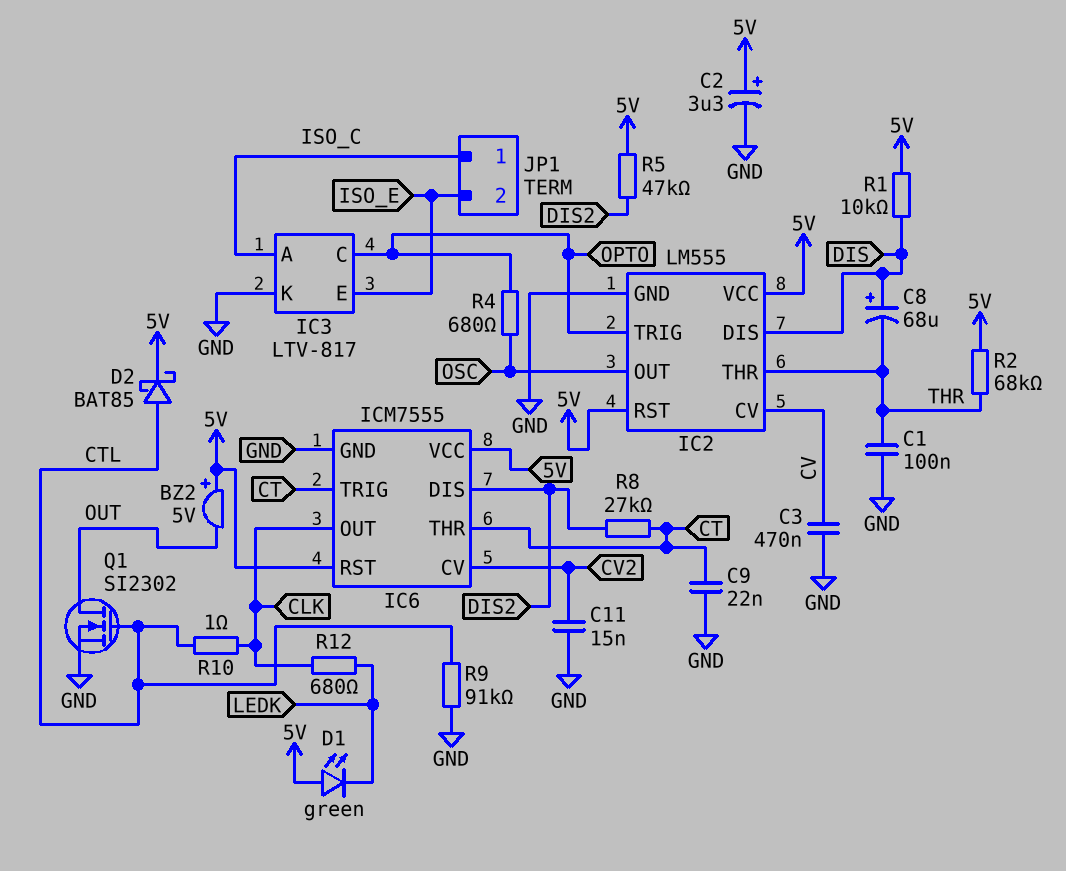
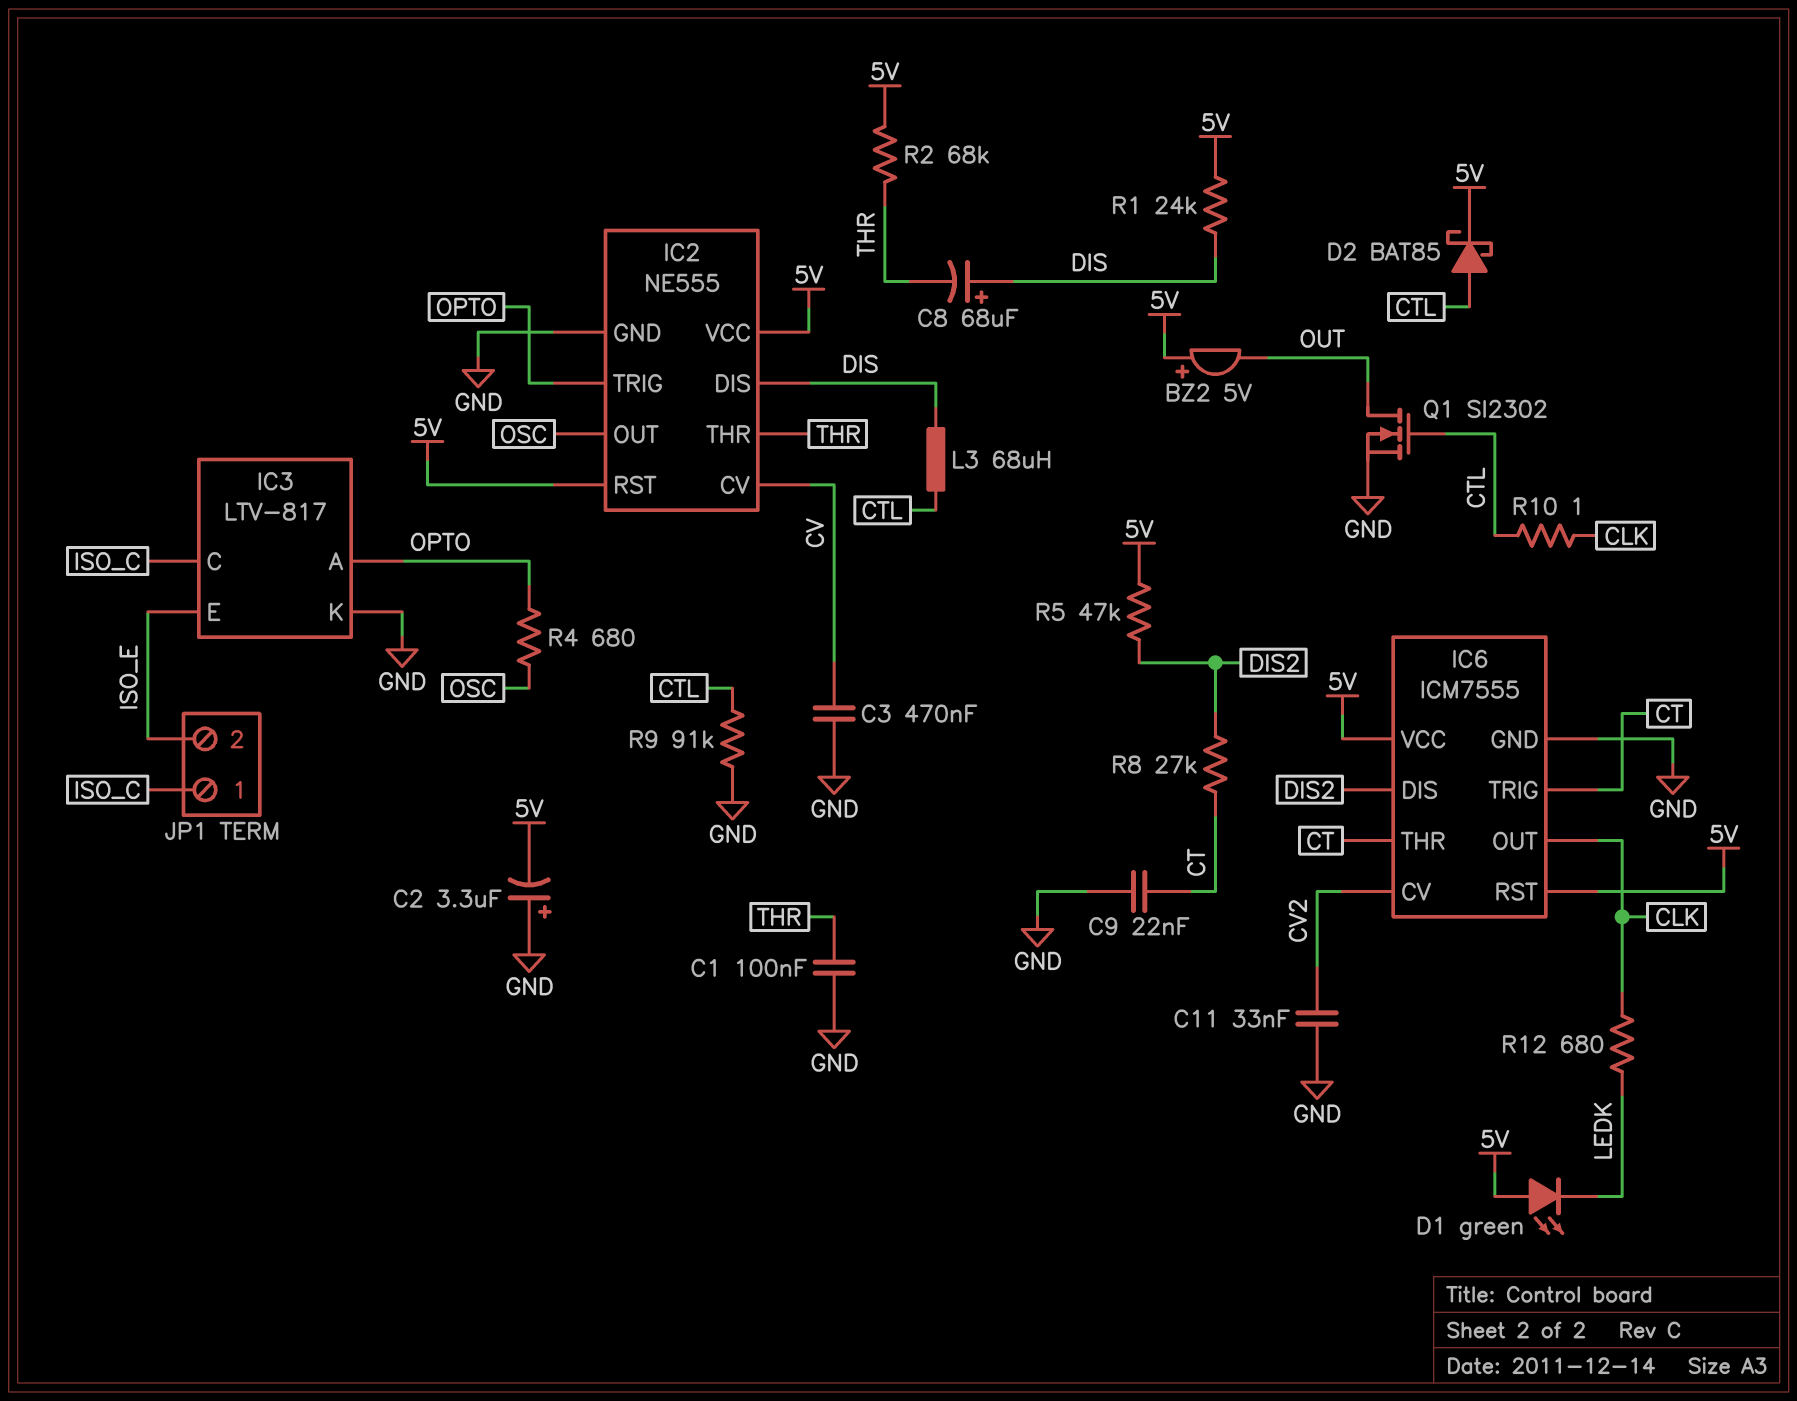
C2: 3.3uF (plus 5V, minus GND) -> 3.3uF (plus GND, minus 5V)
C11: 15nF (CV2, GND) -> 33nF (CV2, GND)
IC2: LM555 -> NE555
IC3 pin A: ISO_C -> OPTO
IC3 pin C: OPTO -> ISO_C
L3: none -> 68uH (CTL, DIS)
R1: 10k (5V, DIS) -> 24k (5V, DIS)

